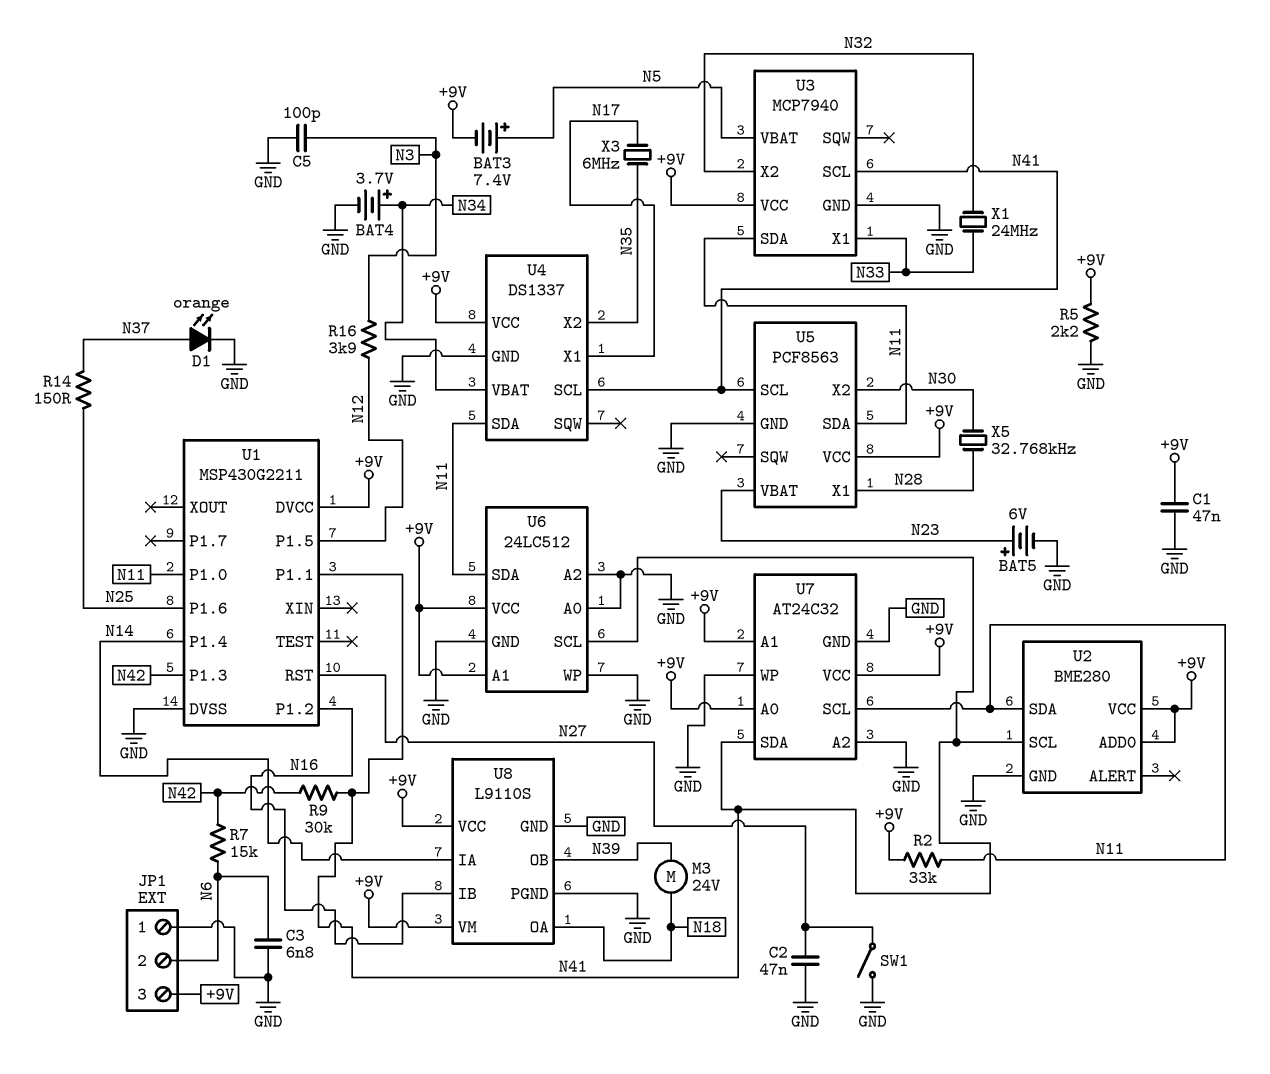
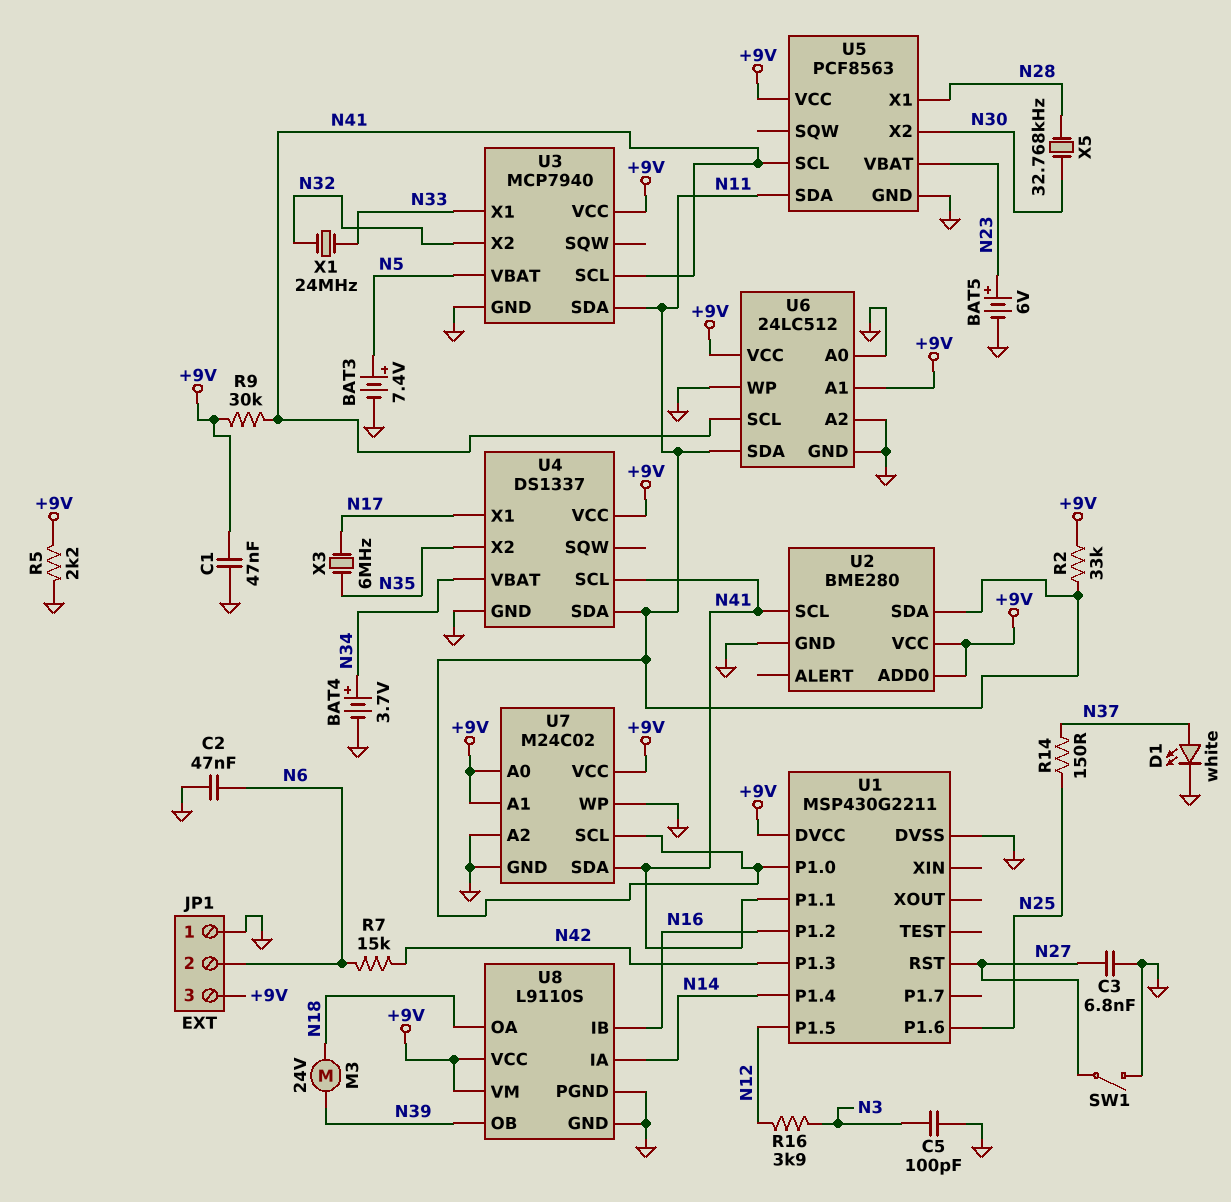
BAT3: 7.4V (plus N5, minus +9V) -> 7.4V (plus N5, minus GND)
C2: 47nF (GND, N27) -> 47nF (GND, N6)
C3: 6.8nF (GND, N6) -> 6.8nF (GND, N27)
D1: LED orange (A N37, K GND) -> LED white (A N37, K GND)
R9: 30k (N41, N42) -> 30k (+9V, N41)
U7: AT24C32 -> M24C02

